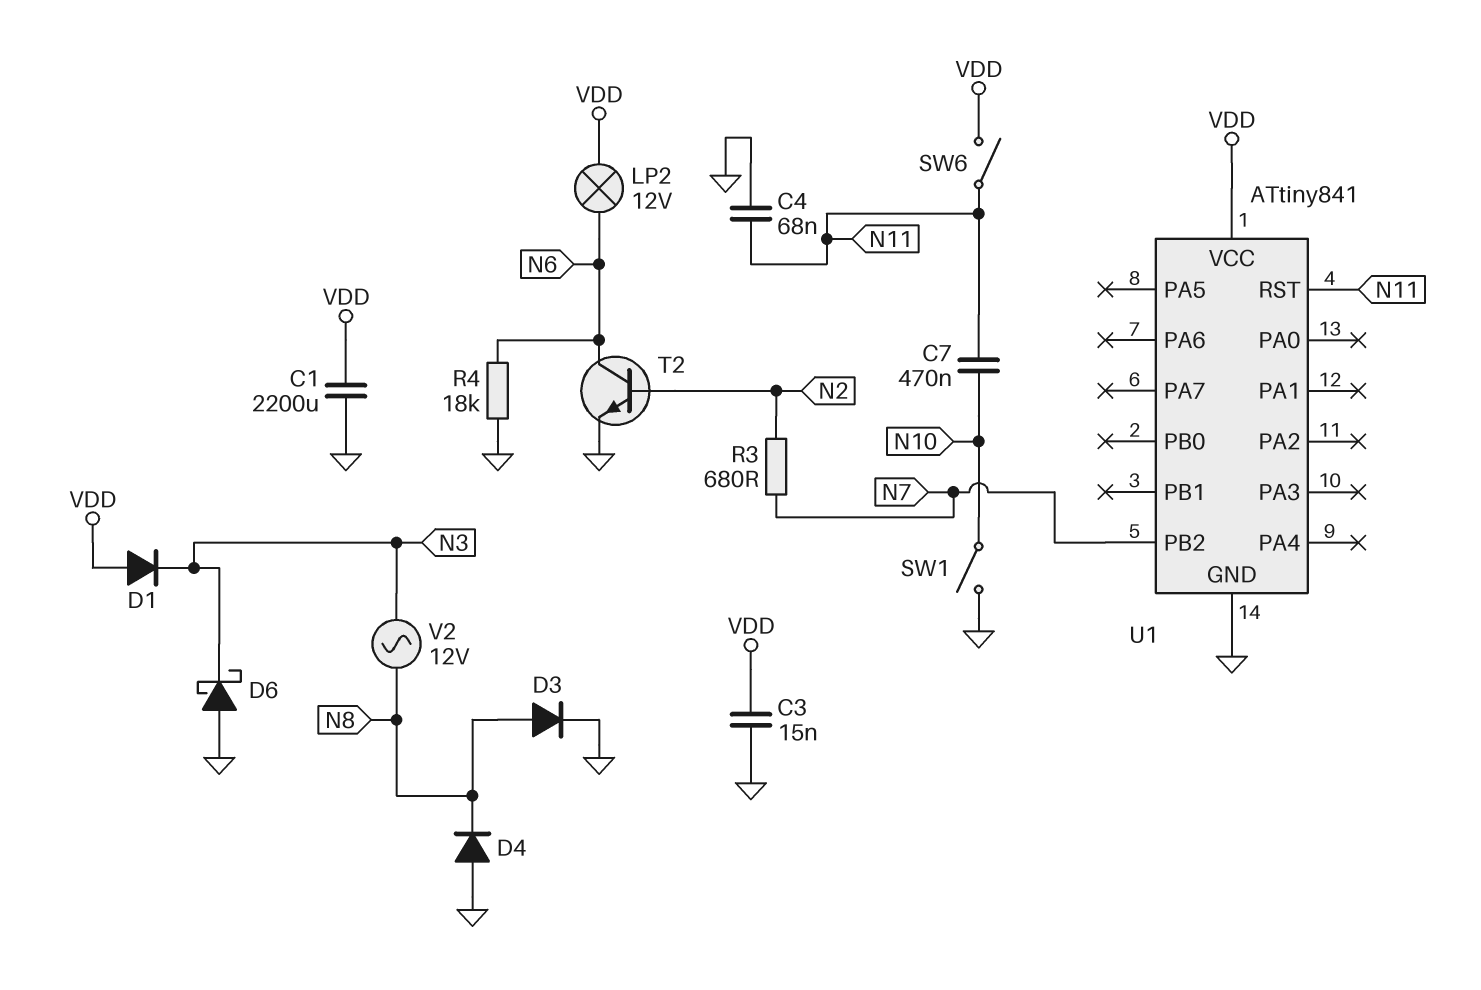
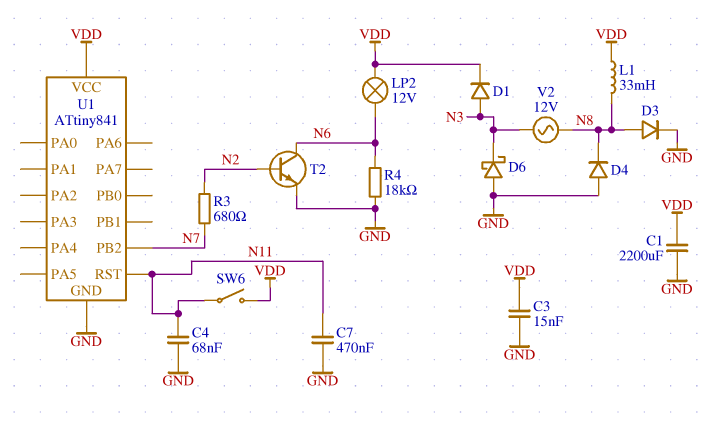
C7: 470nF (N10, N11) -> 470nF (GND, N11)
D1: diode (A VDD, K N3) -> diode (A N3, K VDD)
L1: none -> 33mH (N8, VDD)
SW1: switch (GND, N10) -> none

